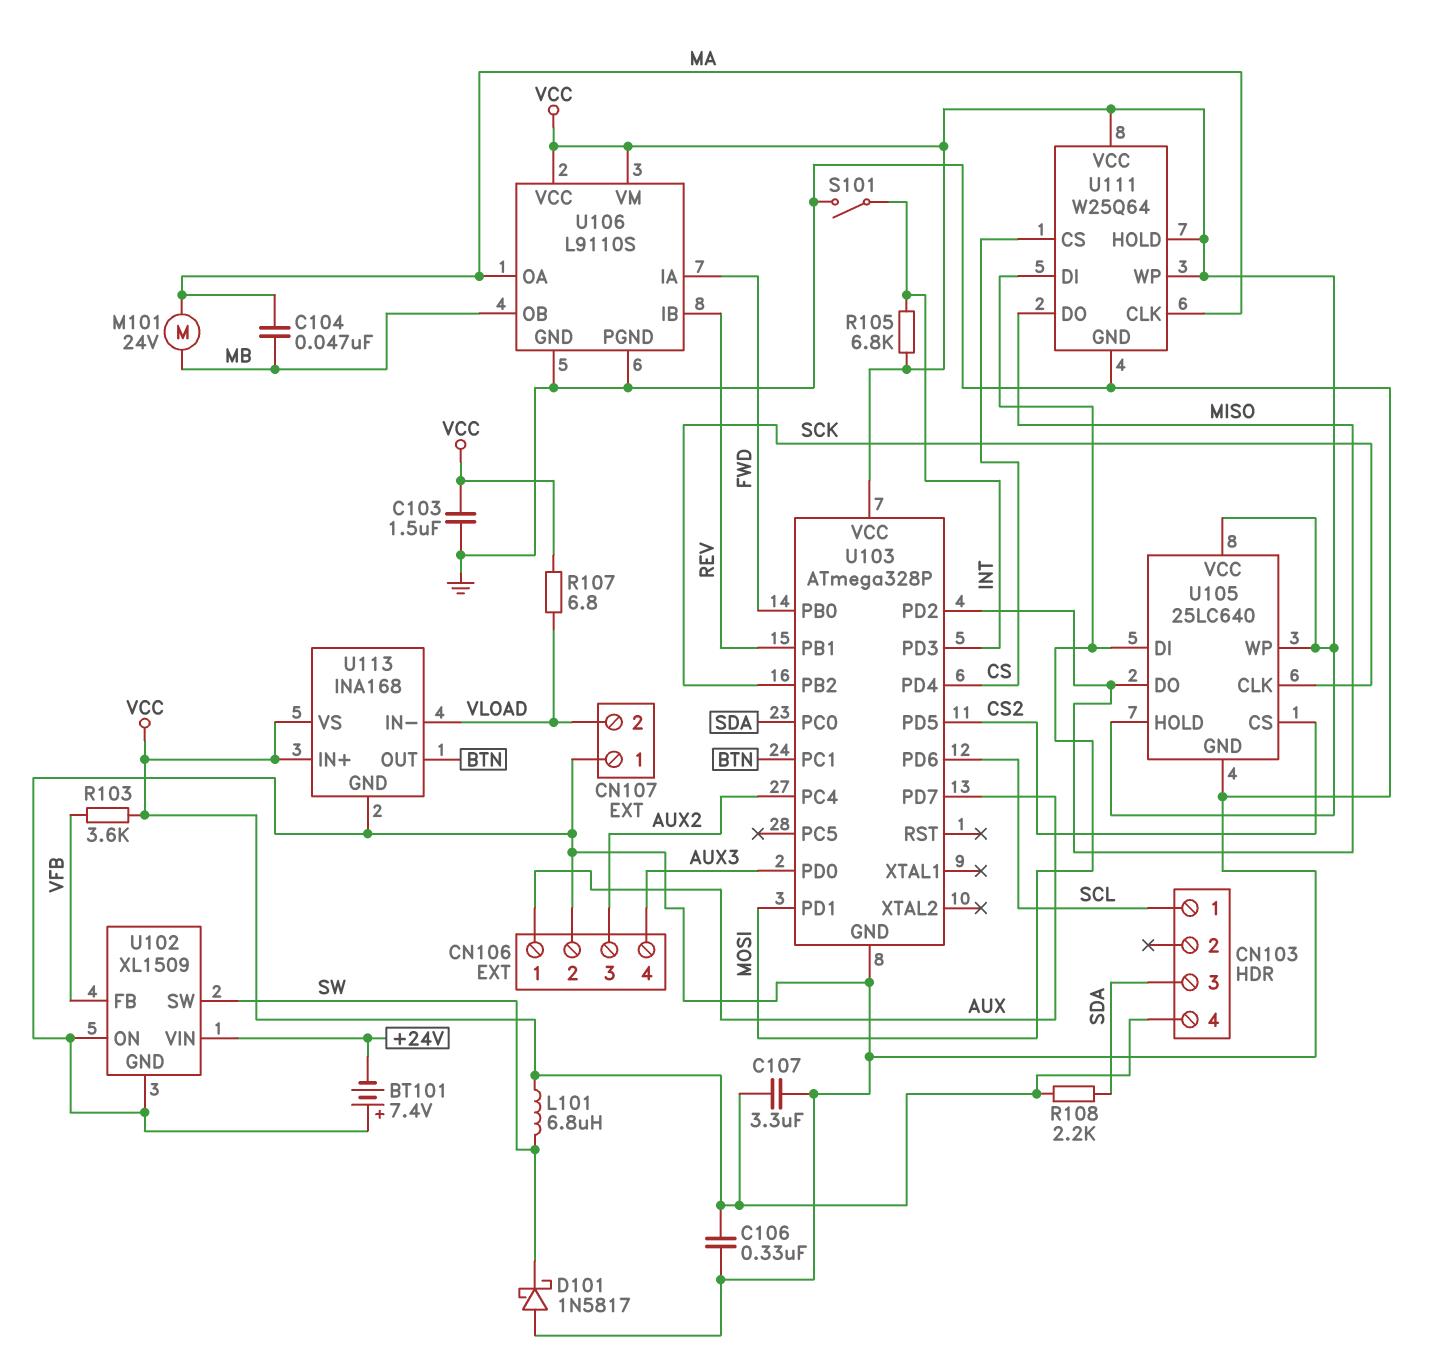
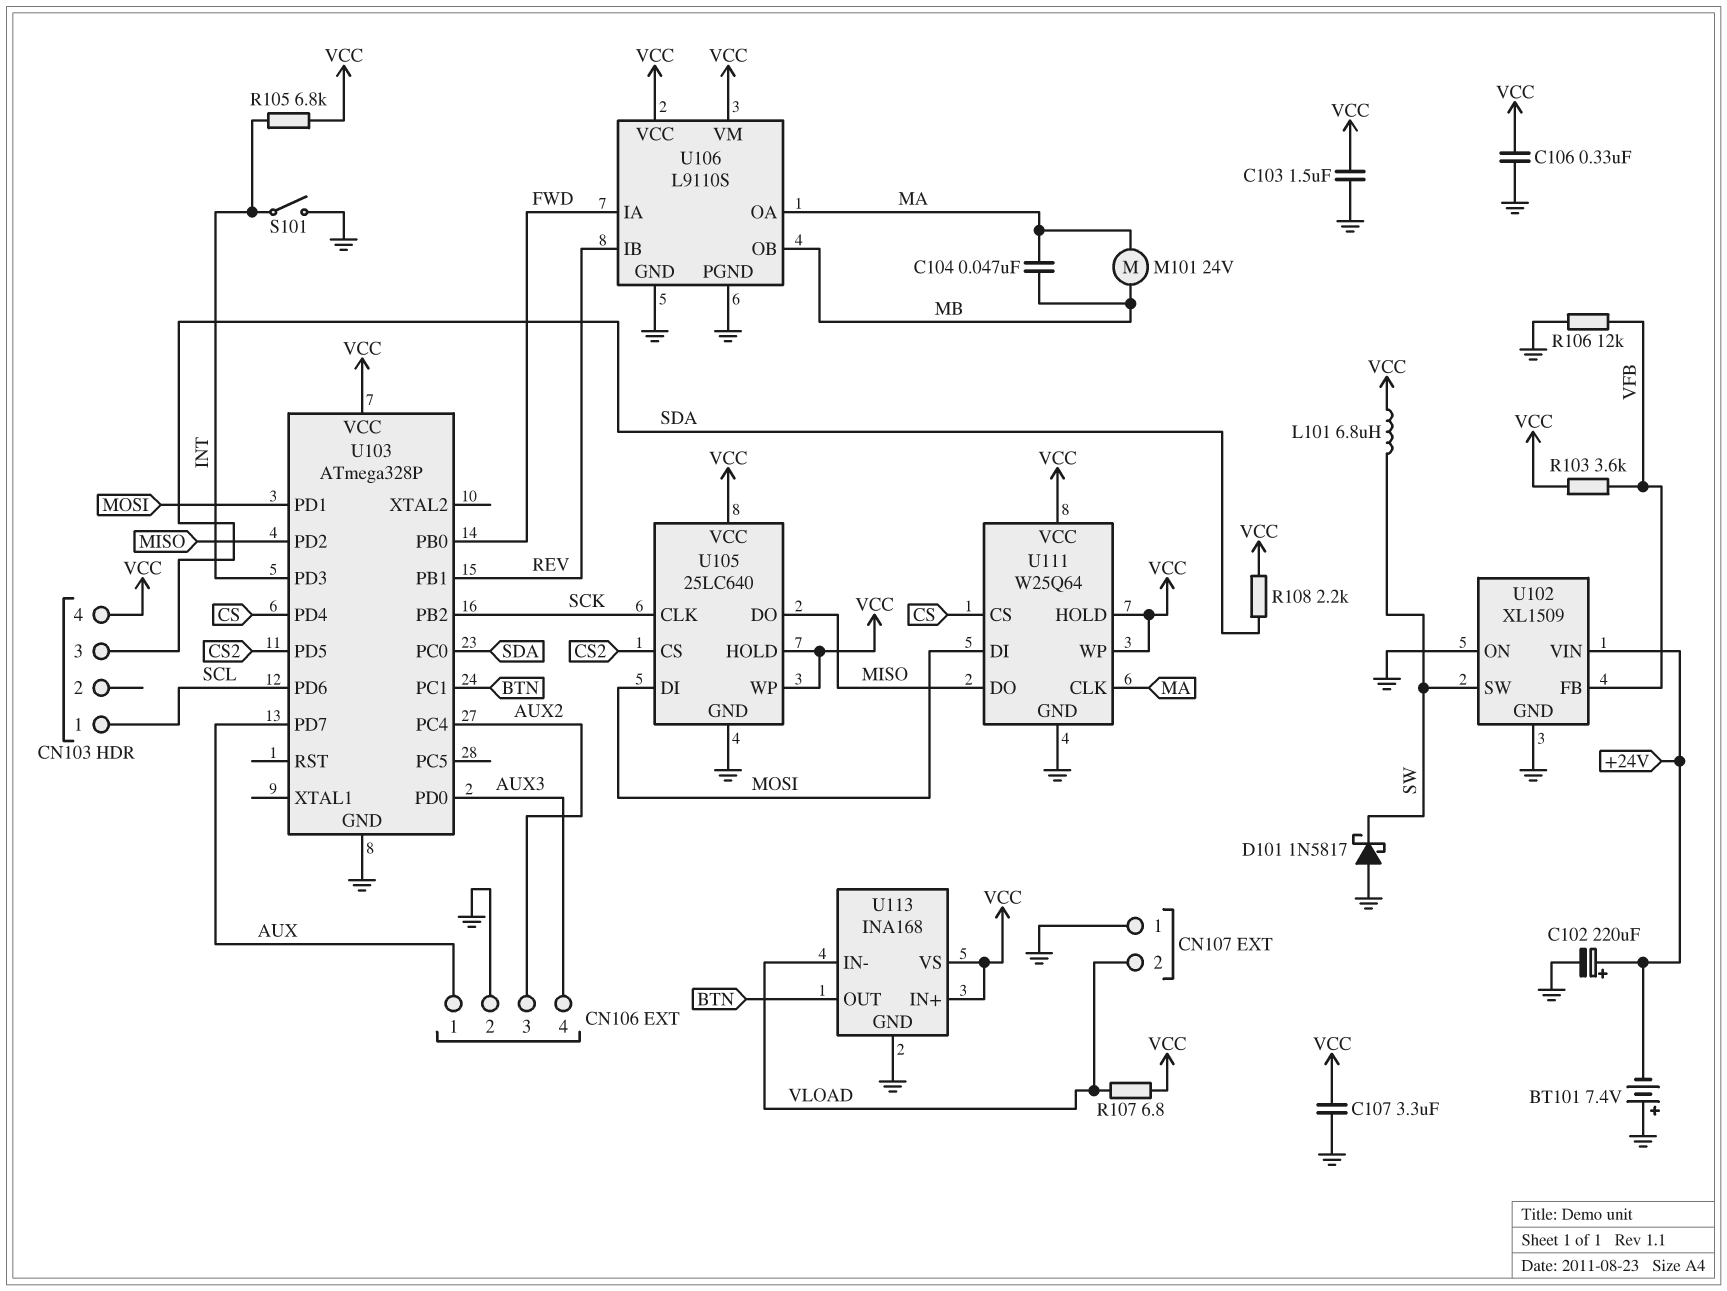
C102: none -> 220uF (plus +24V, minus GND)
R106: none -> 12k (GND, VFB)

